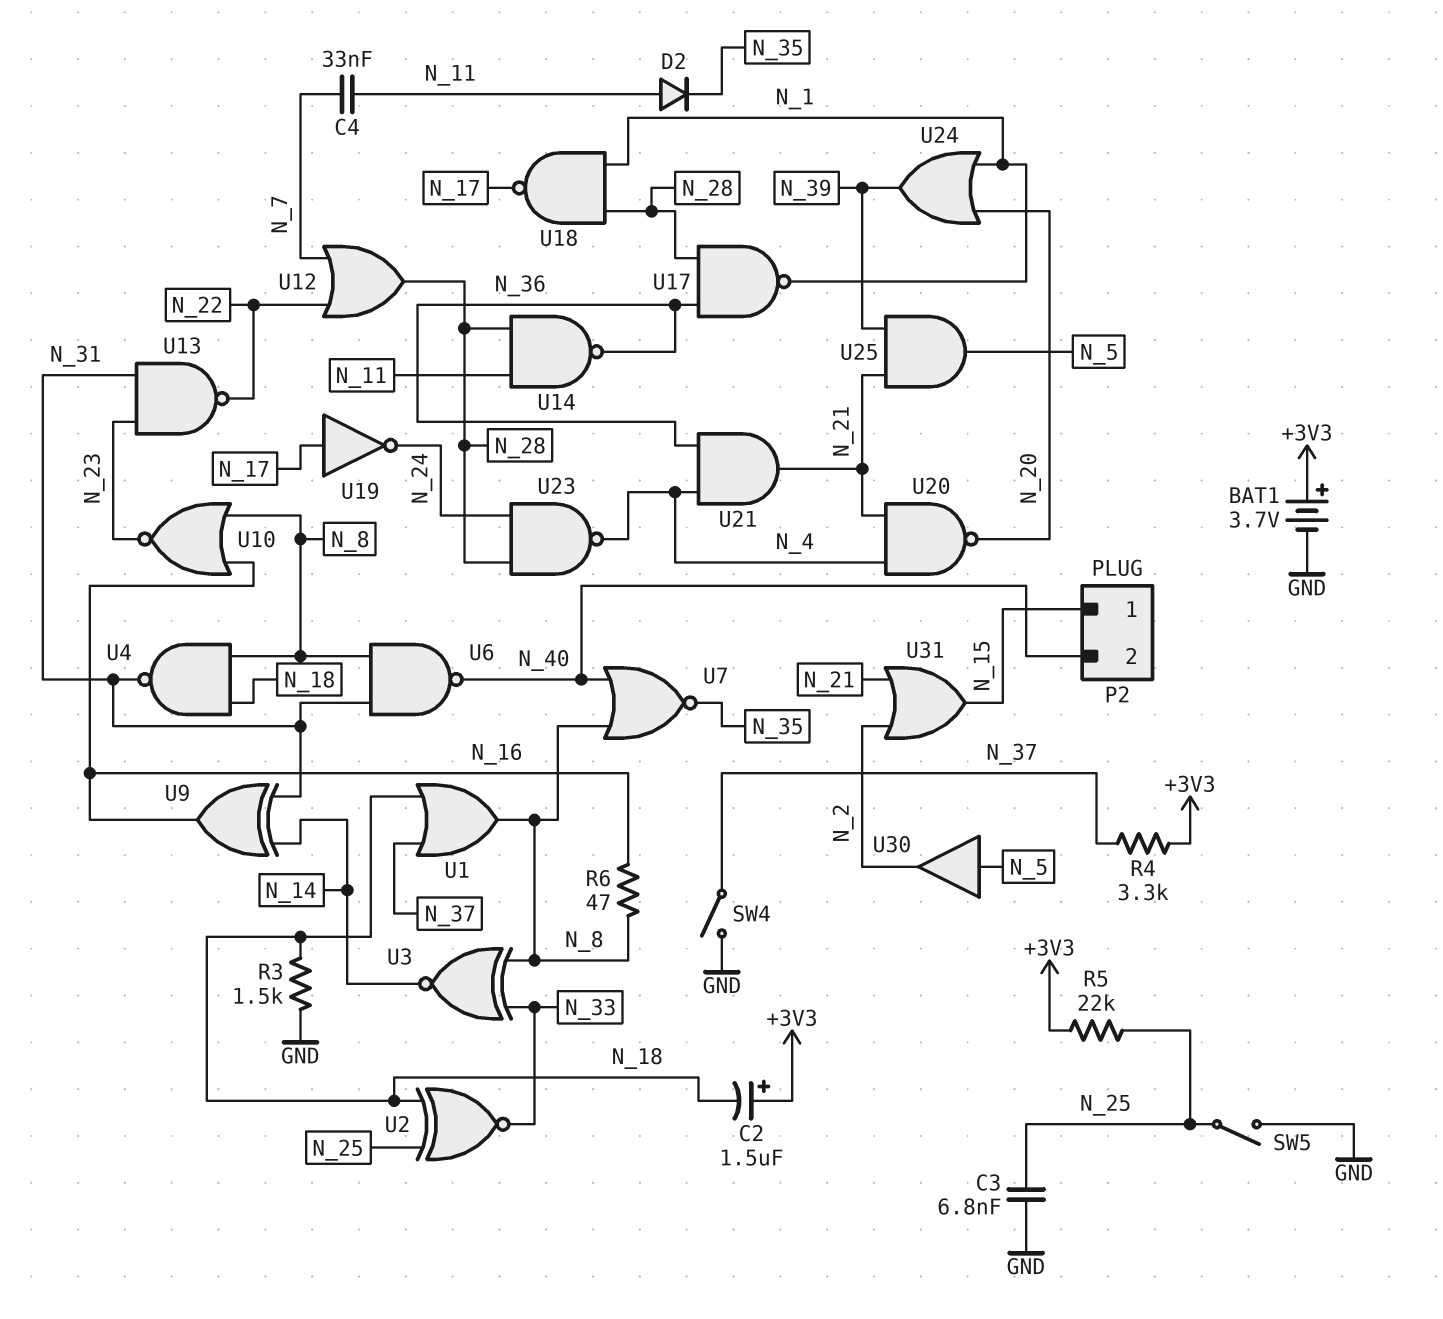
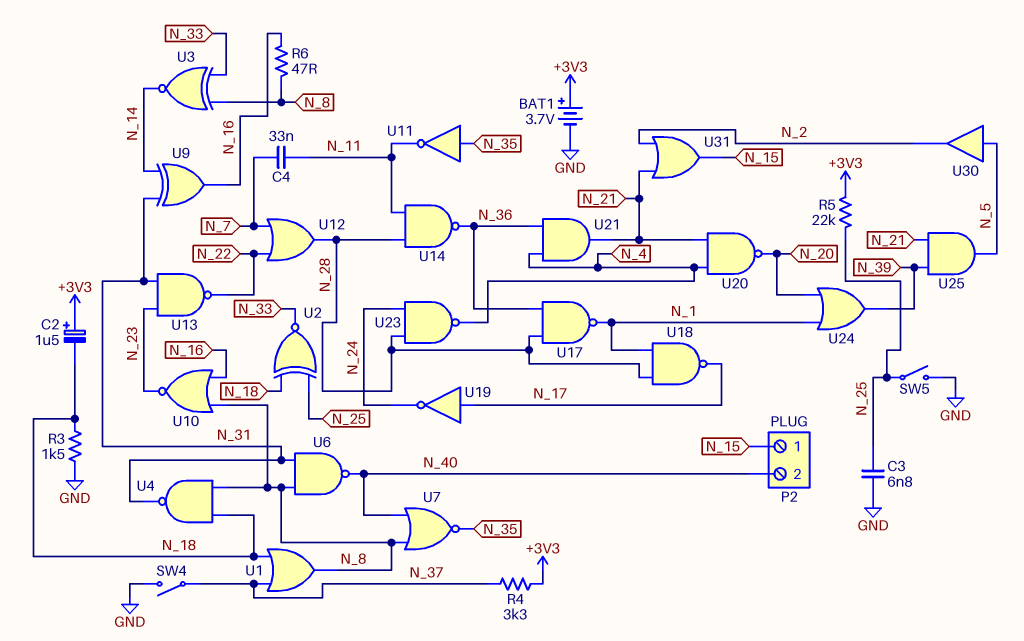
D2: diode (A N_11, K N_35) -> none
U11: none -> NOT (in N_35, out N_11)

